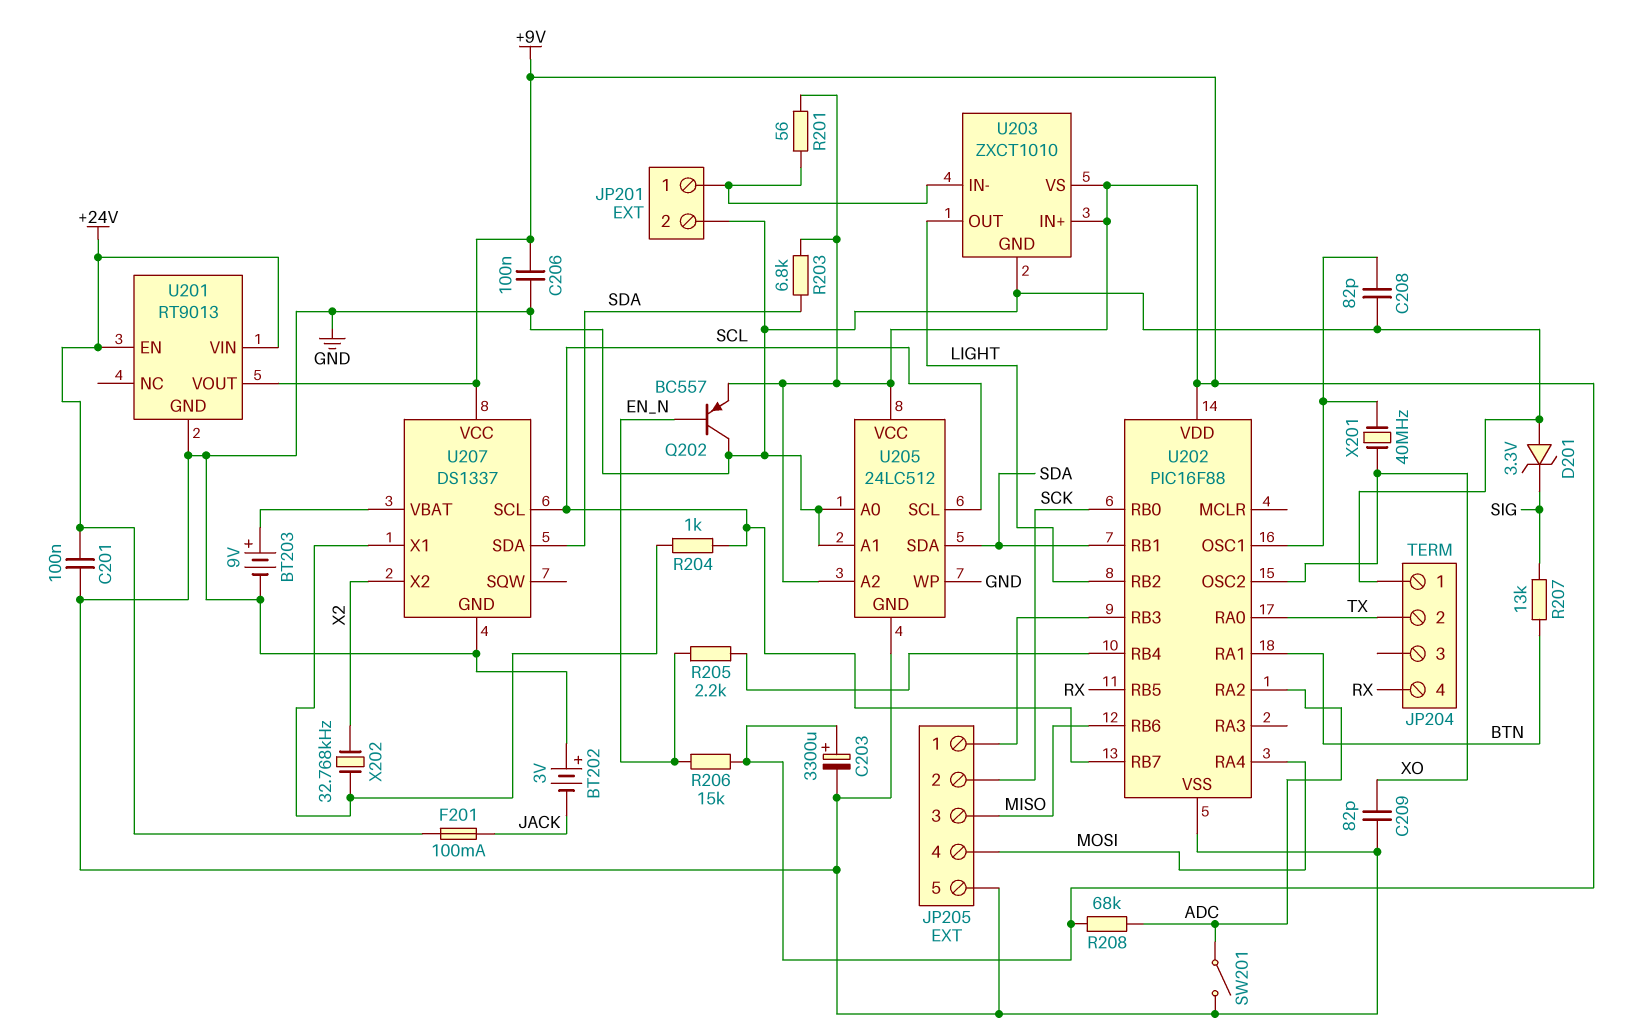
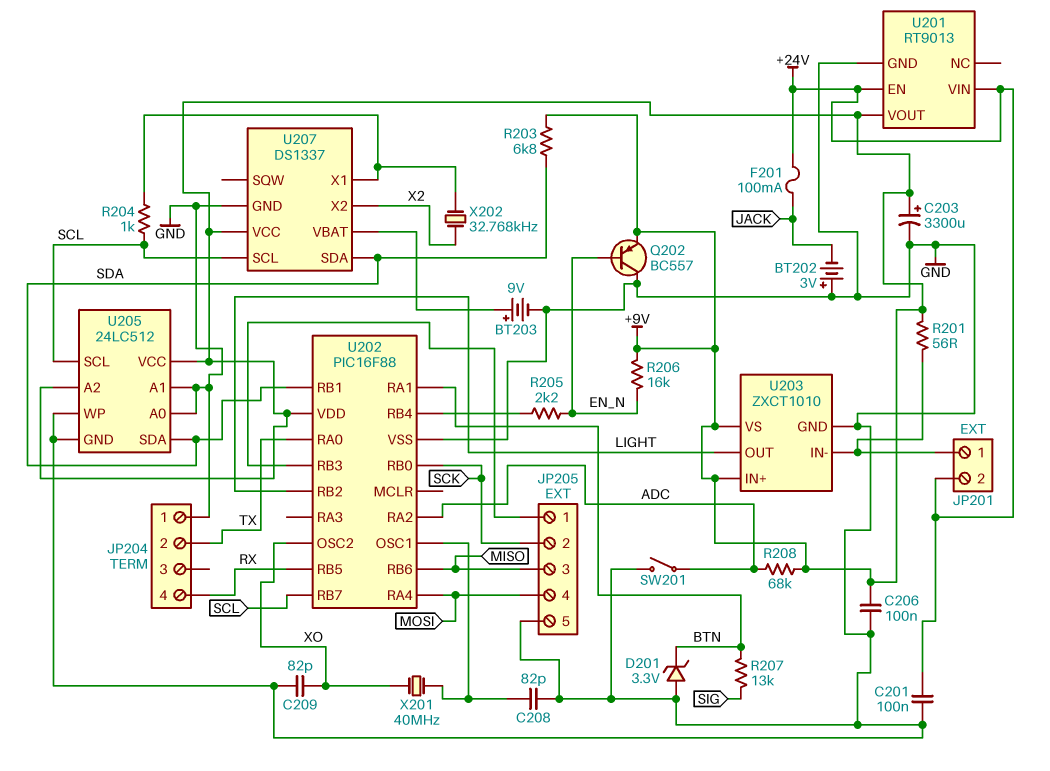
D201: zener 3.3V (A GND, K SIG) -> zener 3.3V (A GND, K BTN)
JP201 pin 2: GND -> +24V
R206: 15k (+9V, EN_N) -> 16k (+9V, EN_N)

